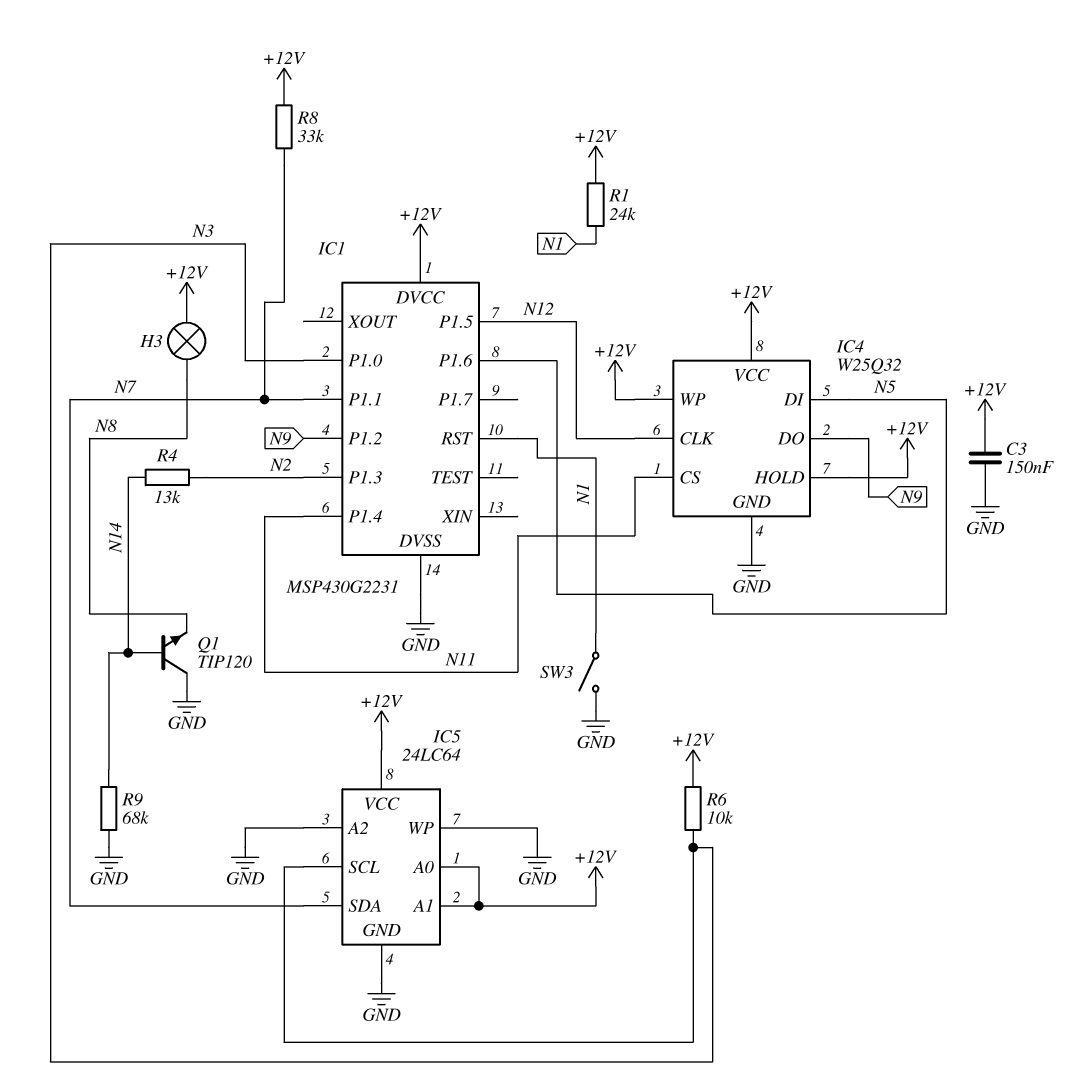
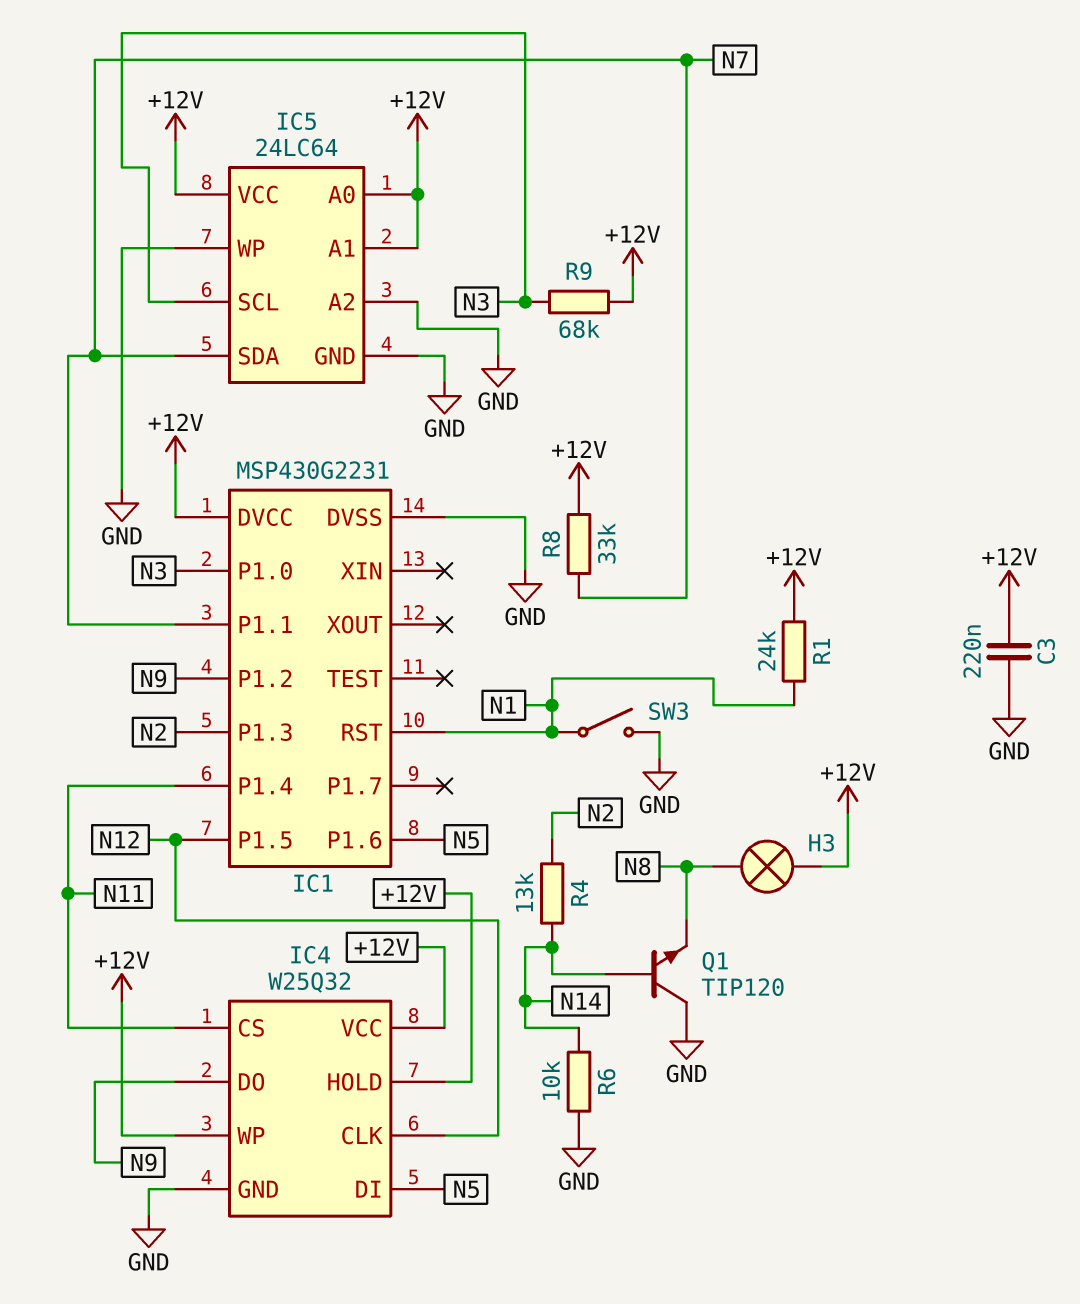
C3: 150nF (+12V, GND) -> 220nF (+12V, GND)
R6: 10k (+12V, N3) -> 10k (GND, N14)
R9: 68k (GND, N14) -> 68k (+12V, N3)

